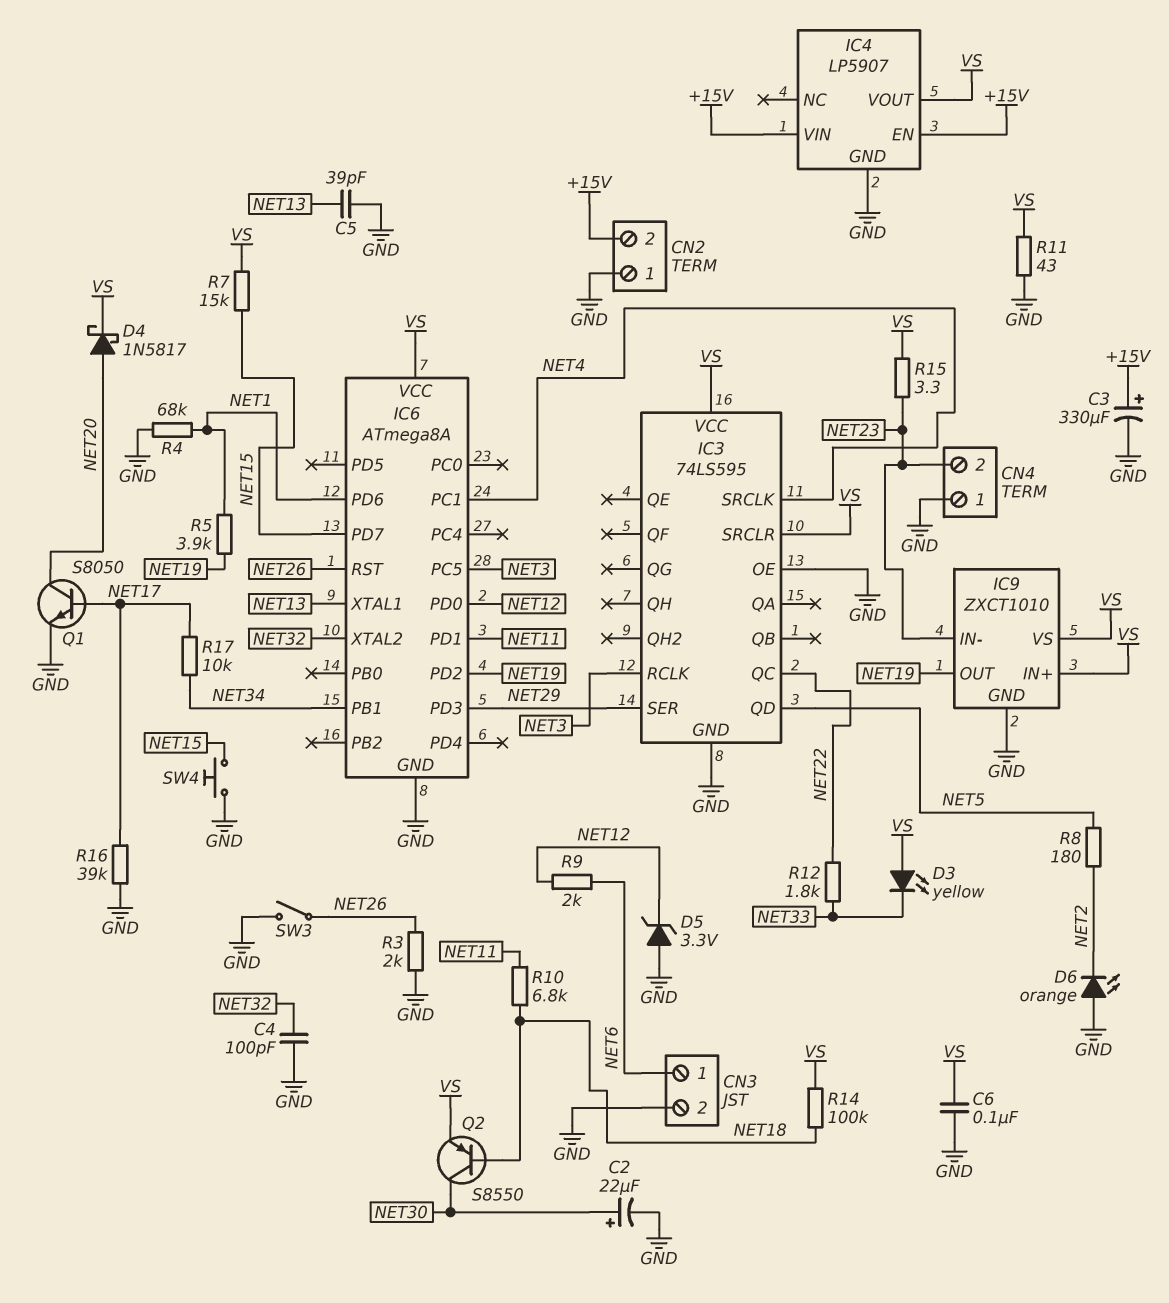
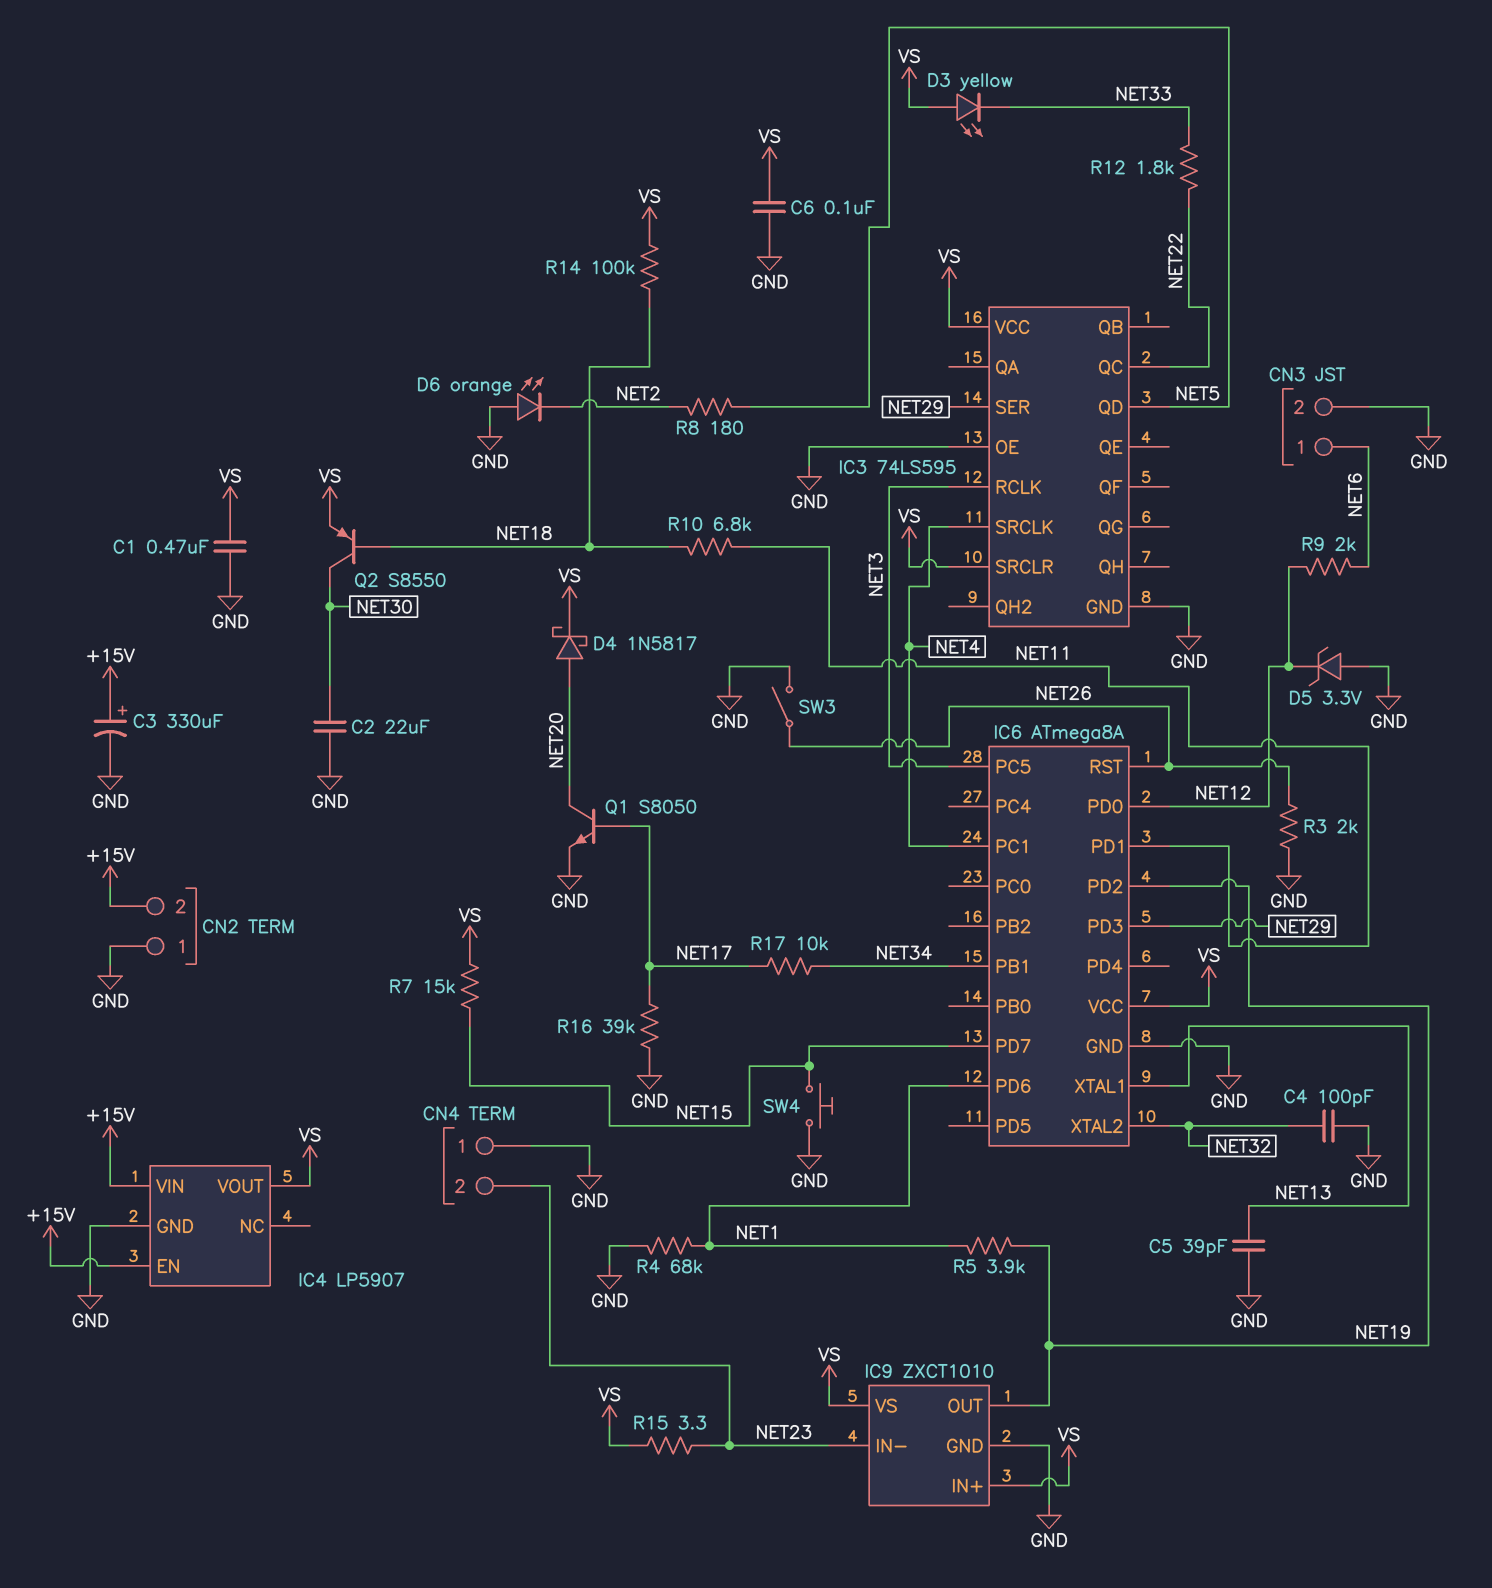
C1: none -> 470nF (GND, VS)
C2: 22uF (plus NET30, minus GND) -> 22uF (GND, NET30)
R11: 43 (GND, VS) -> none

